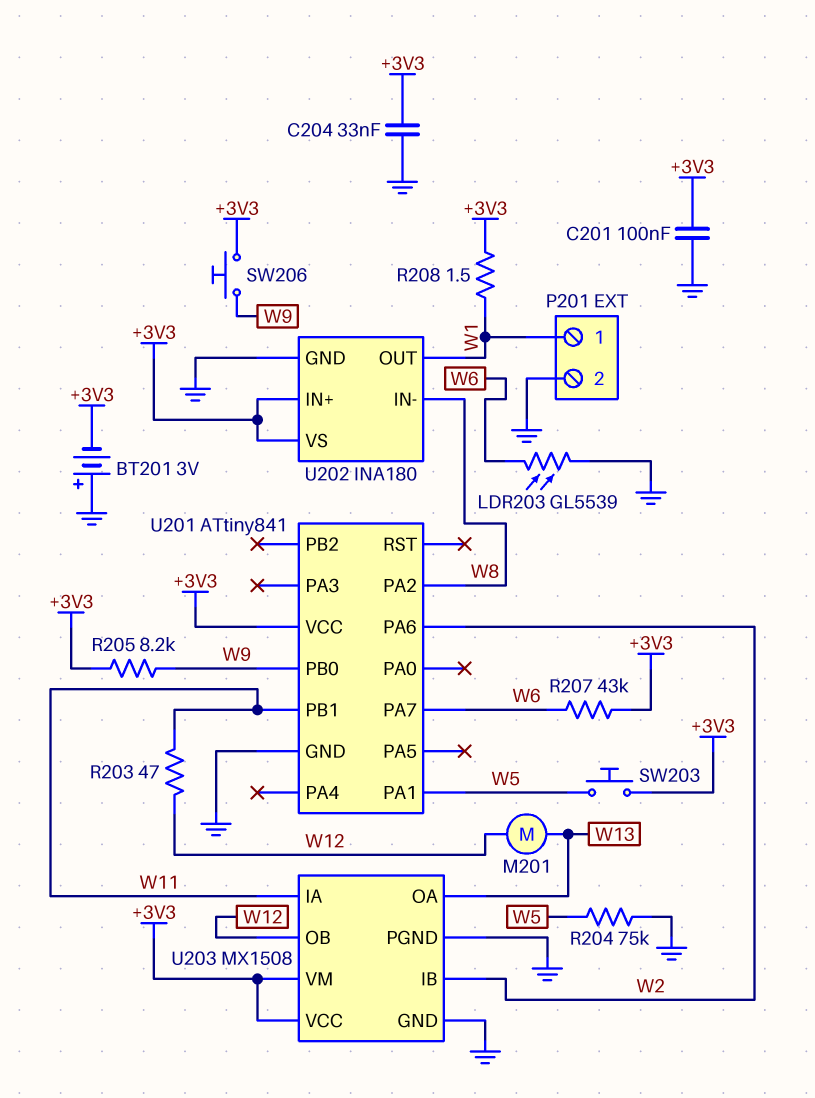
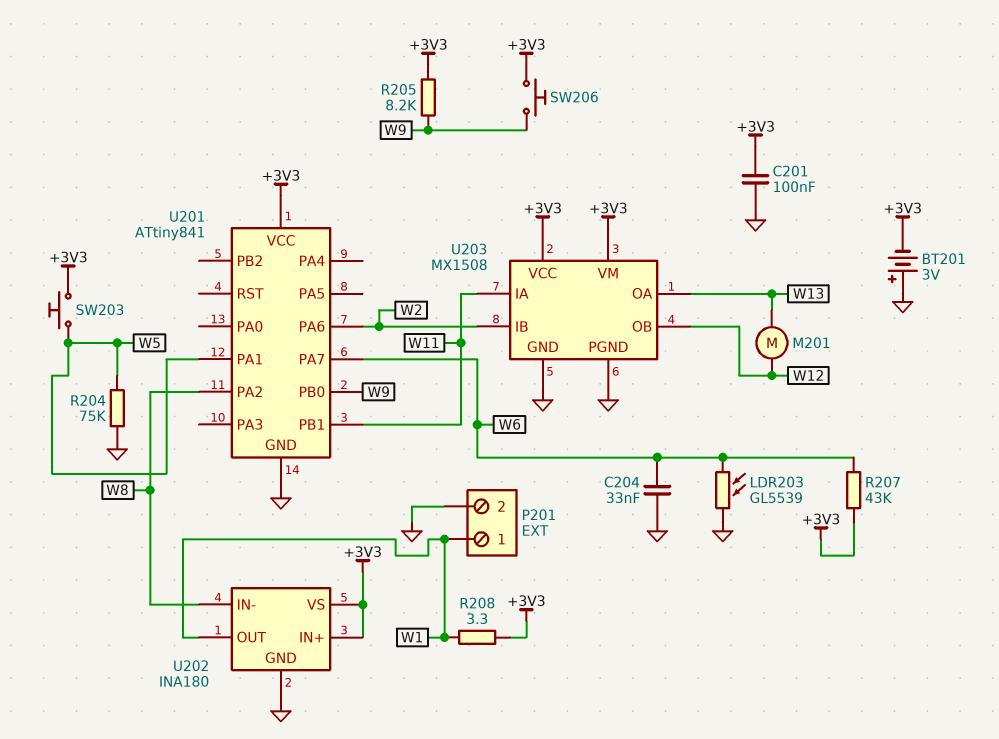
C204: 33nF (+3V3, GND) -> 33nF (GND, W6)
R203: 47 (W11, W12) -> none
R208: 1.5 (+3V3, W1) -> 3.3 (+3V3, W1)

